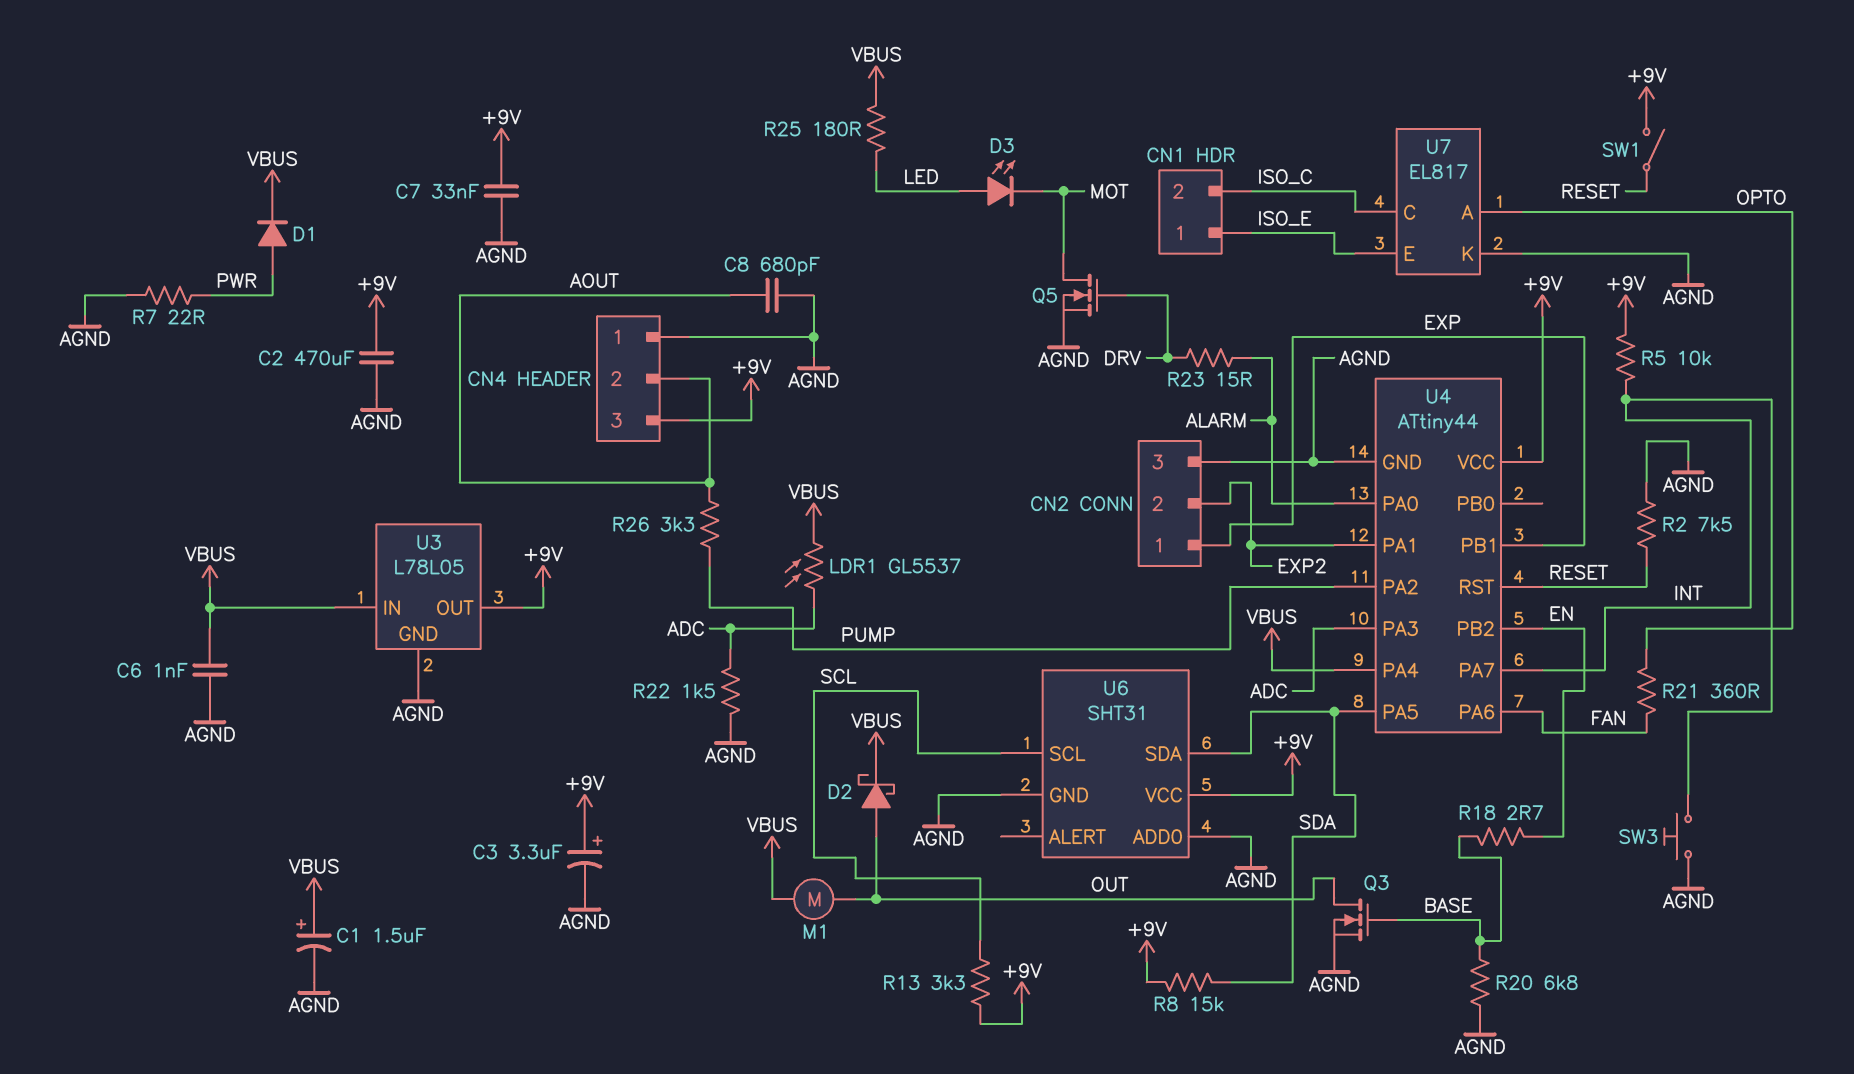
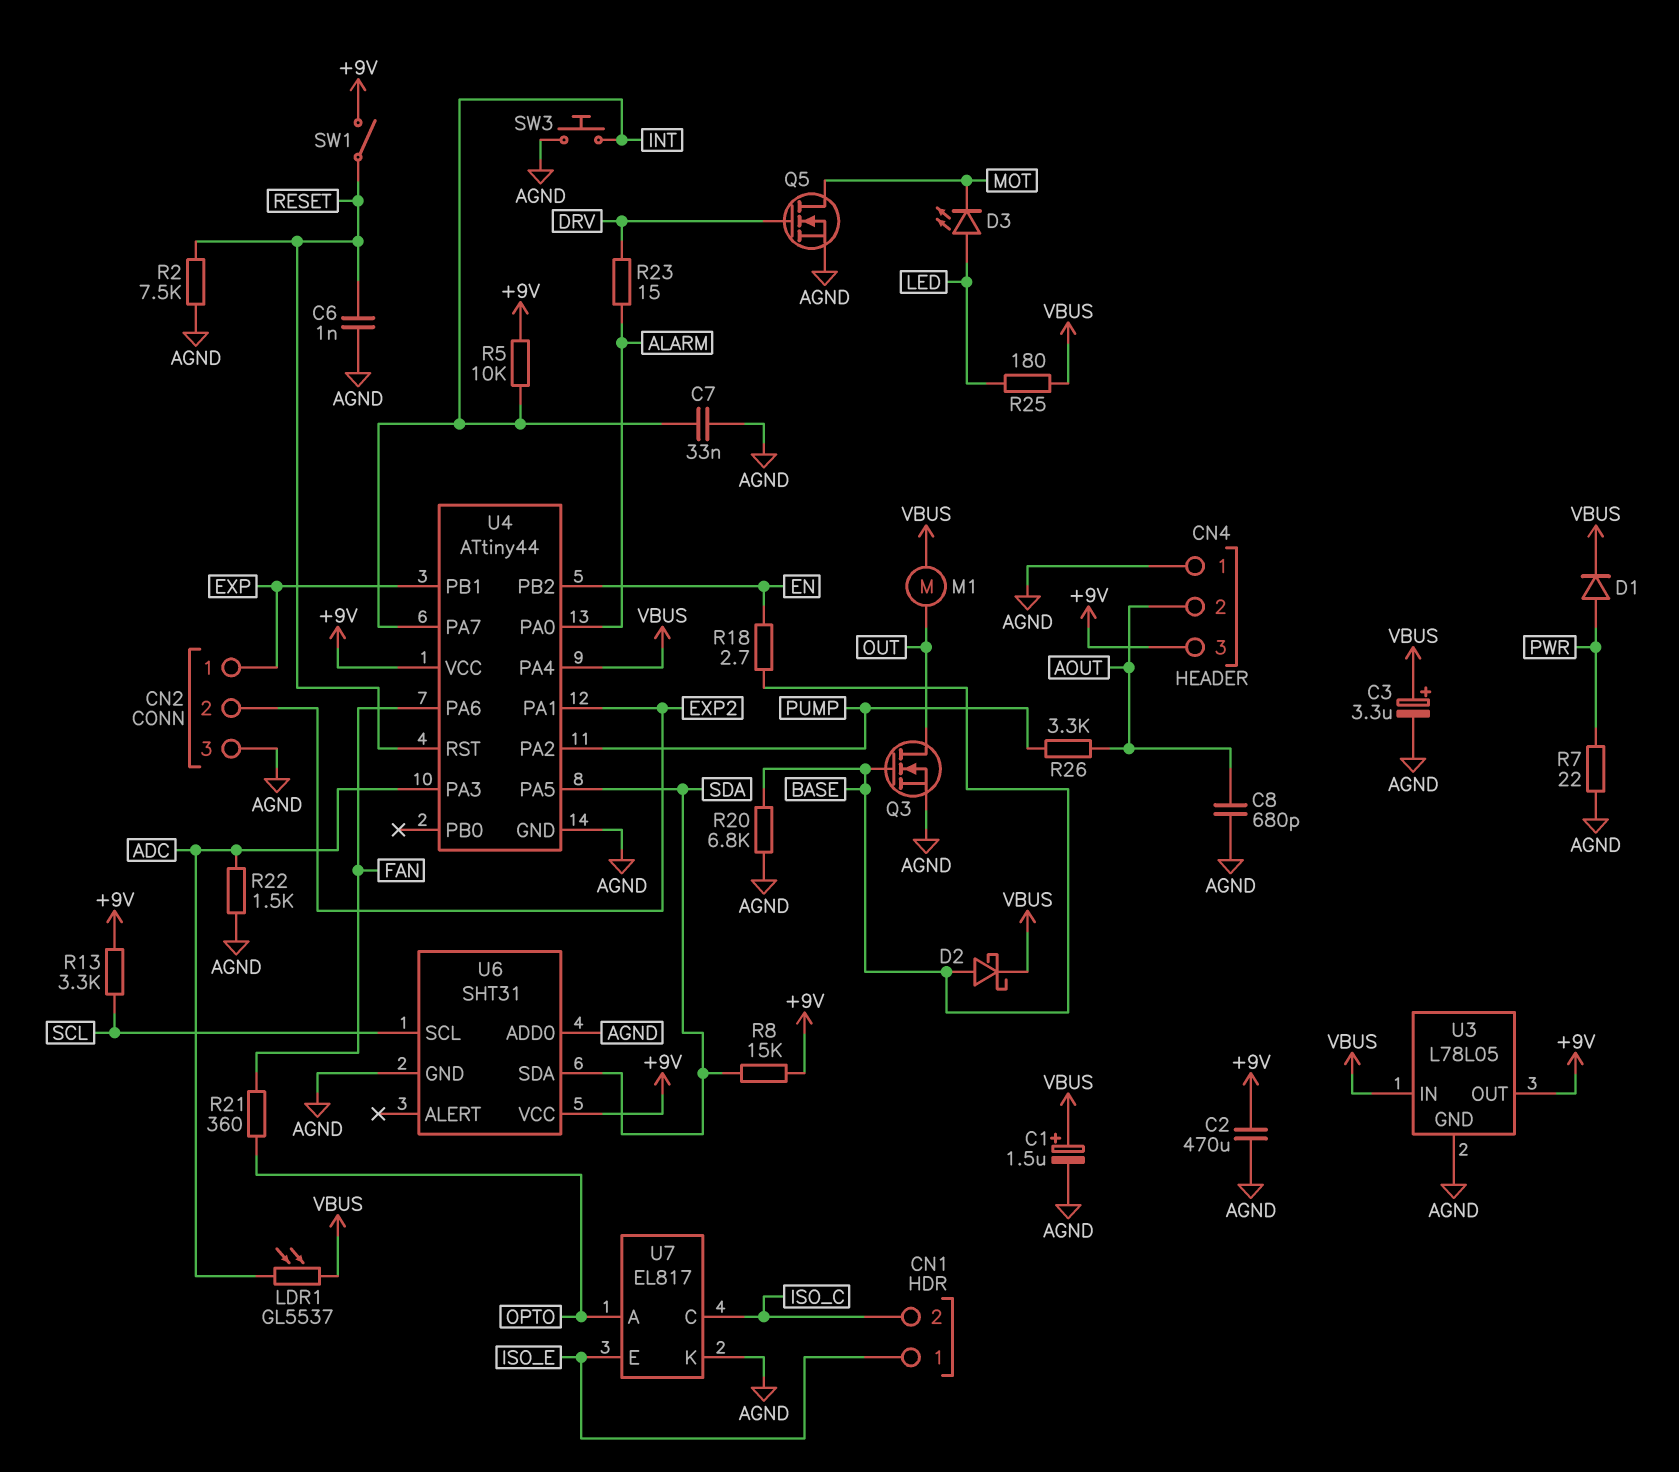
C3: 3.3uF (plus +9V, minus AGND) -> 3.3uF (plus VBUS, minus AGND)
C6: 1nF (AGND, VBUS) -> 1nF (AGND, RESET)
C7: 33nF (+9V, AGND) -> 33nF (AGND, INT)
D2: schottky (A OUT, K VBUS) -> schottky (A BASE, K VBUS)

